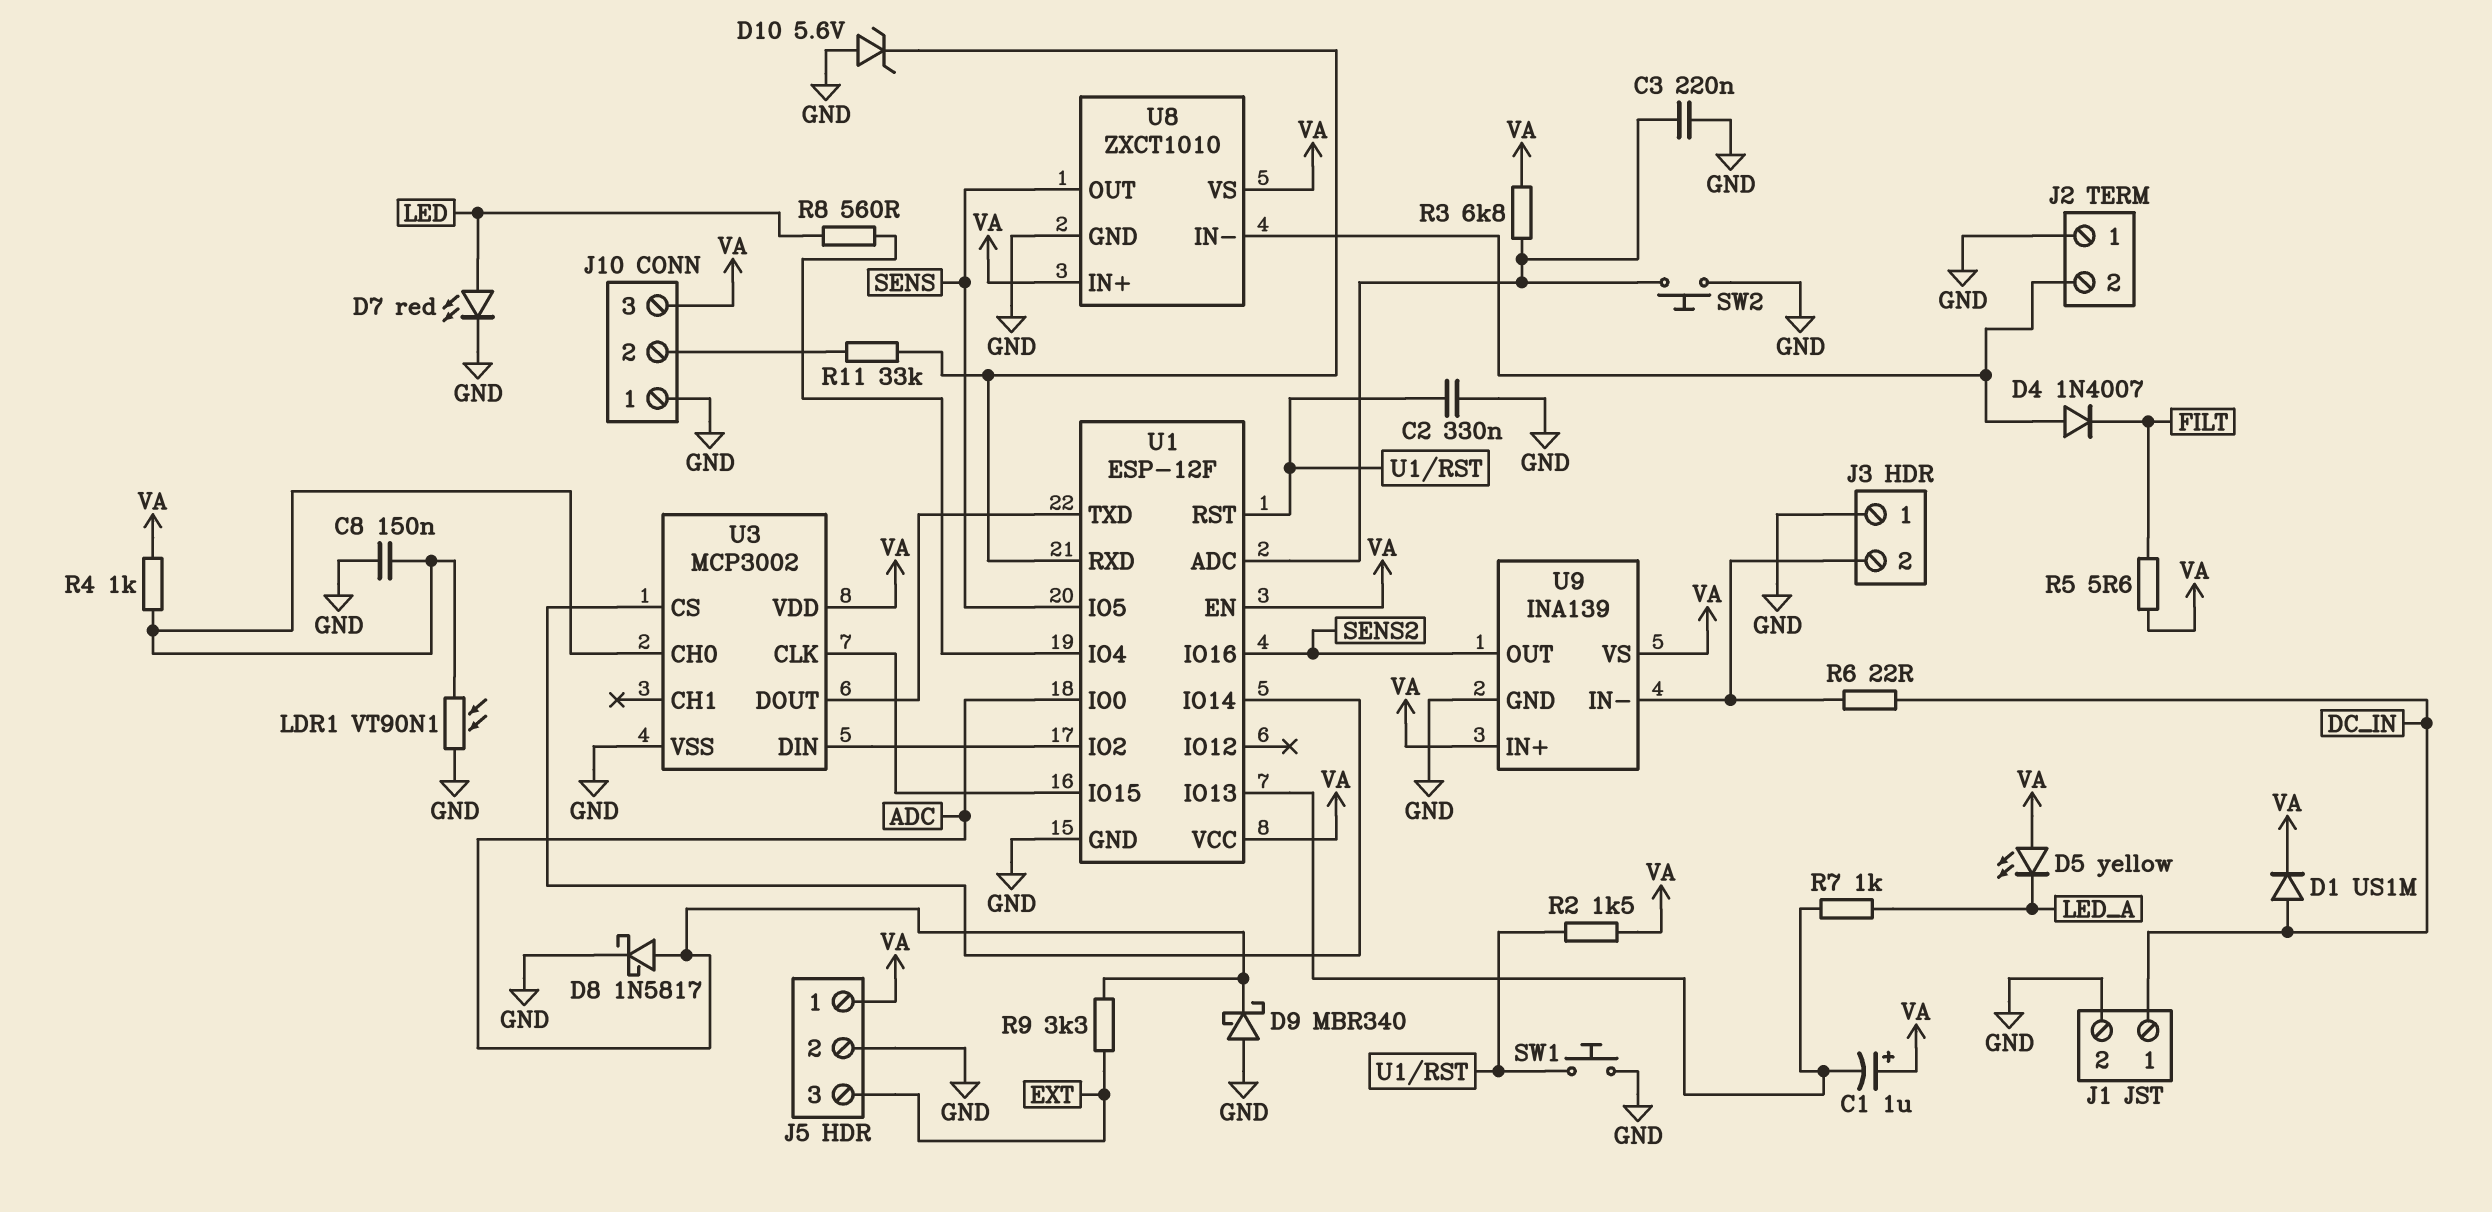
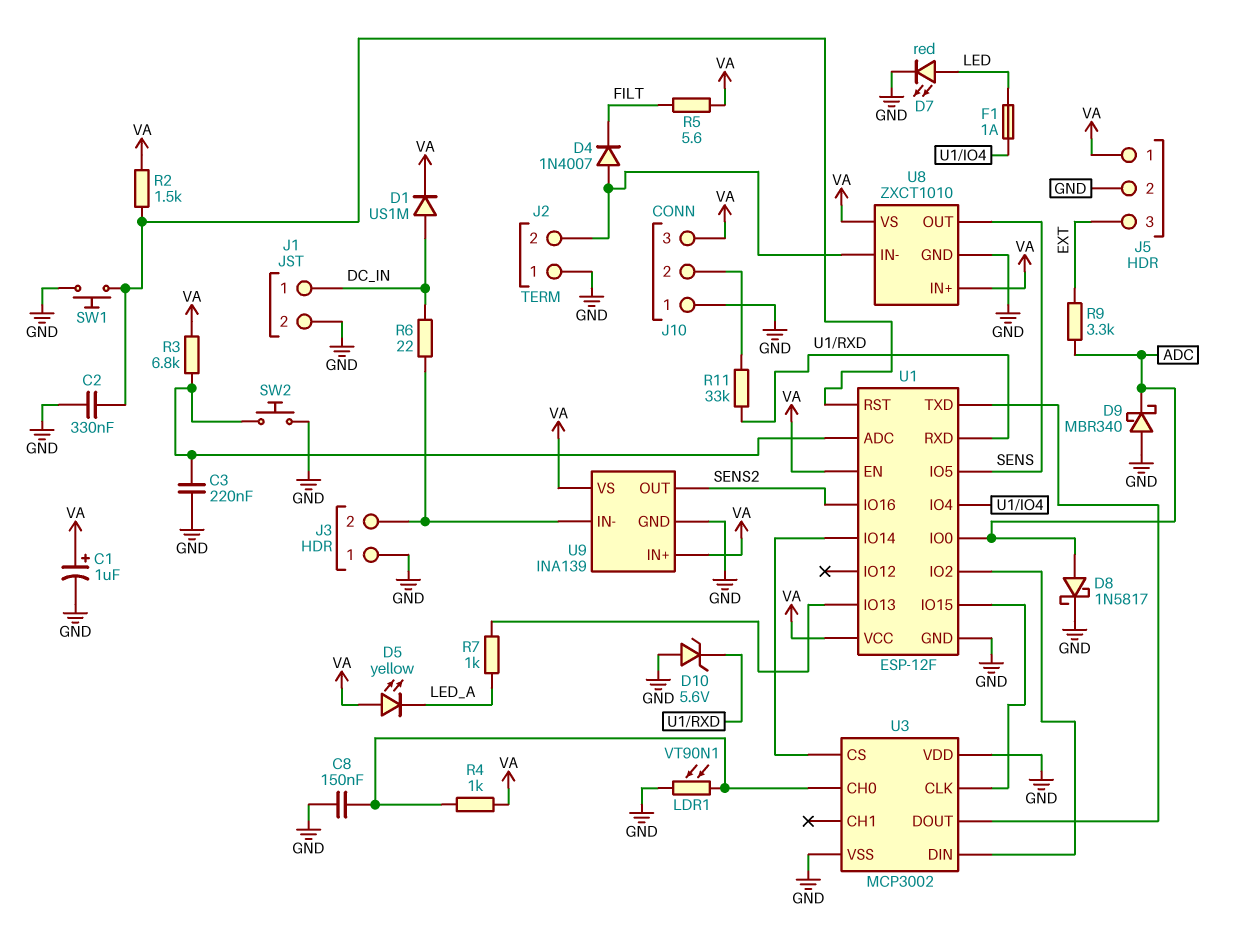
C1: 1uF (plus VA, minus U1/IO13) -> 1uF (plus VA, minus GND)
F1: none -> 1A (LED, U1/IO4)
R8: 560 (LED, U1/IO4) -> none
U3 pin VDD: VA -> GND

